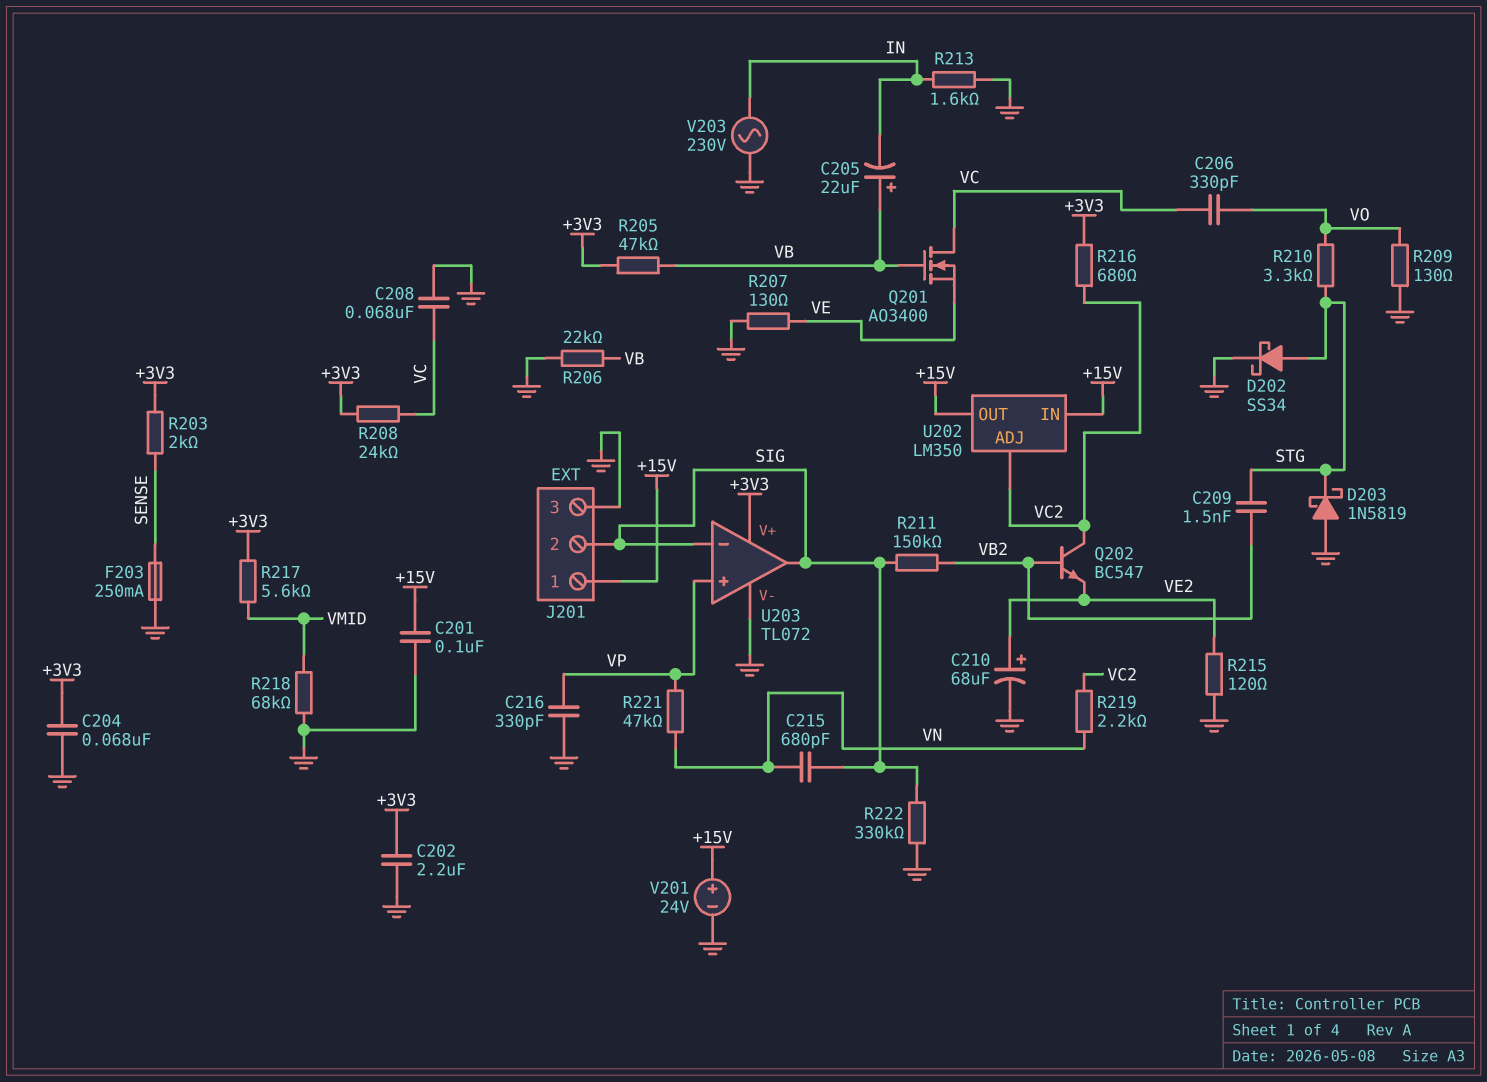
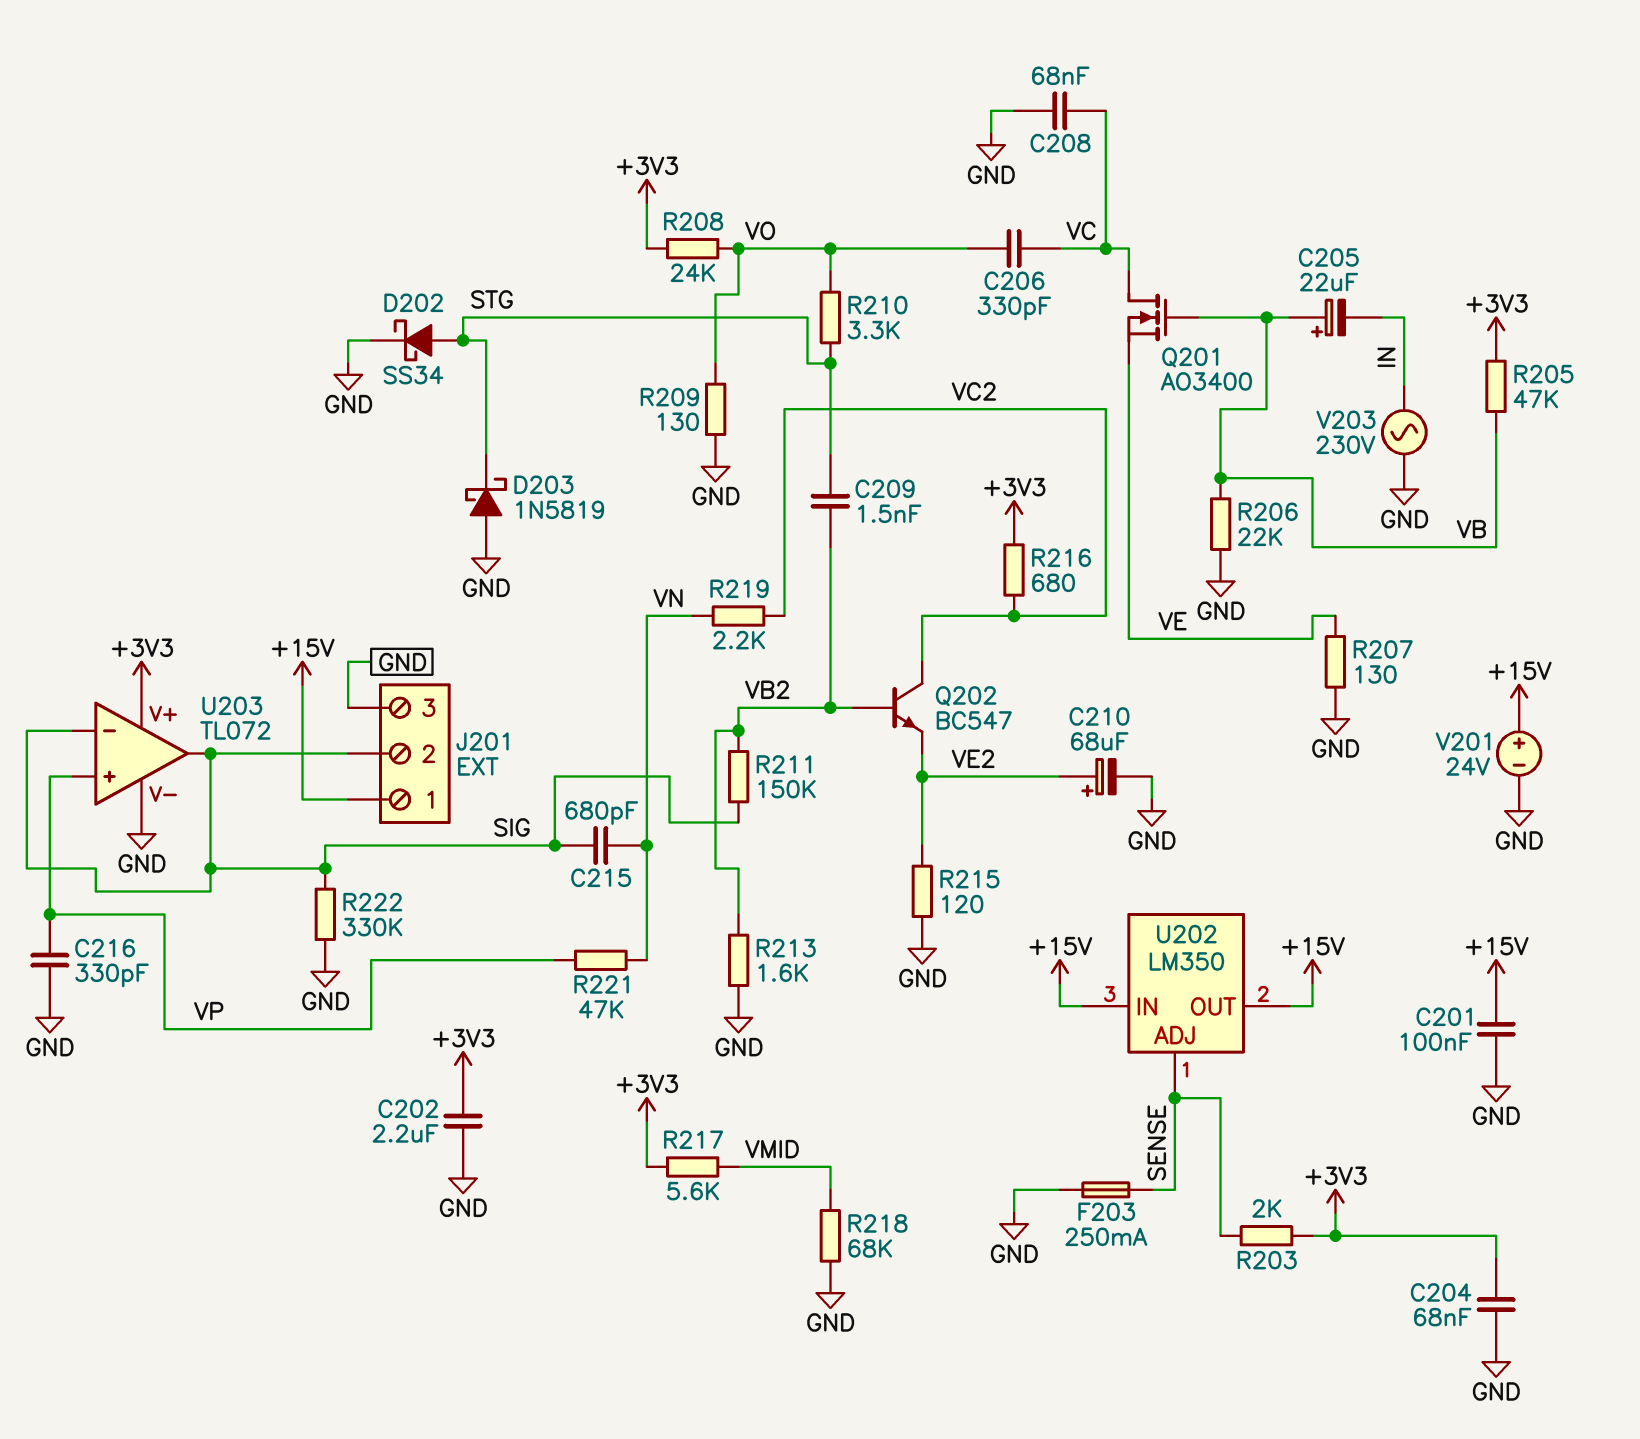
R208: 24k (+3V3, VC) -> 24k (+3V3, VO)
R213: 1.6k (GND, IN) -> 1.6k (GND, VB2)
U202 pin ADJ: VC2 -> SENSE

